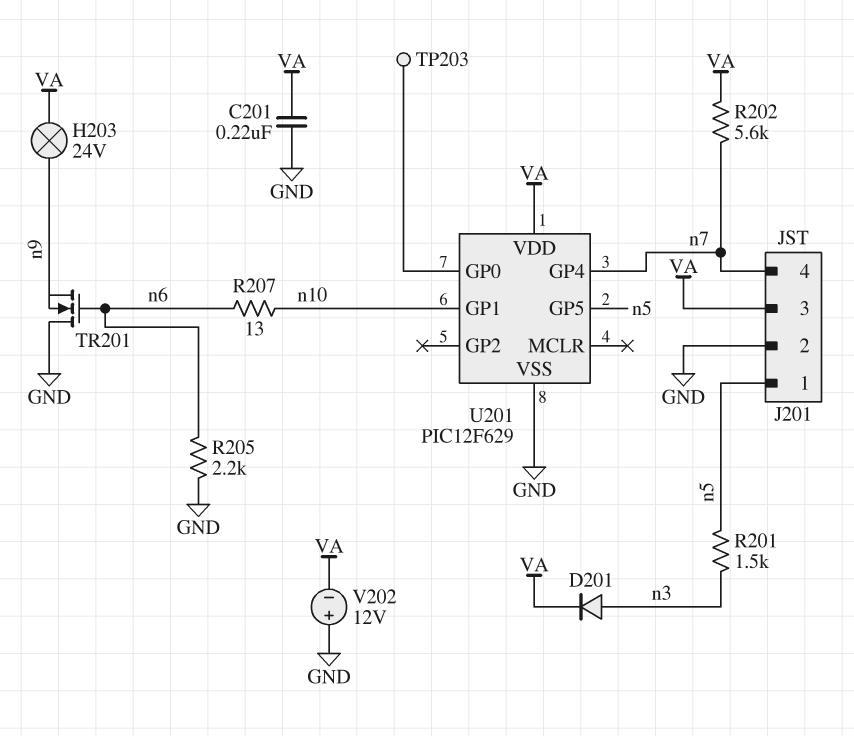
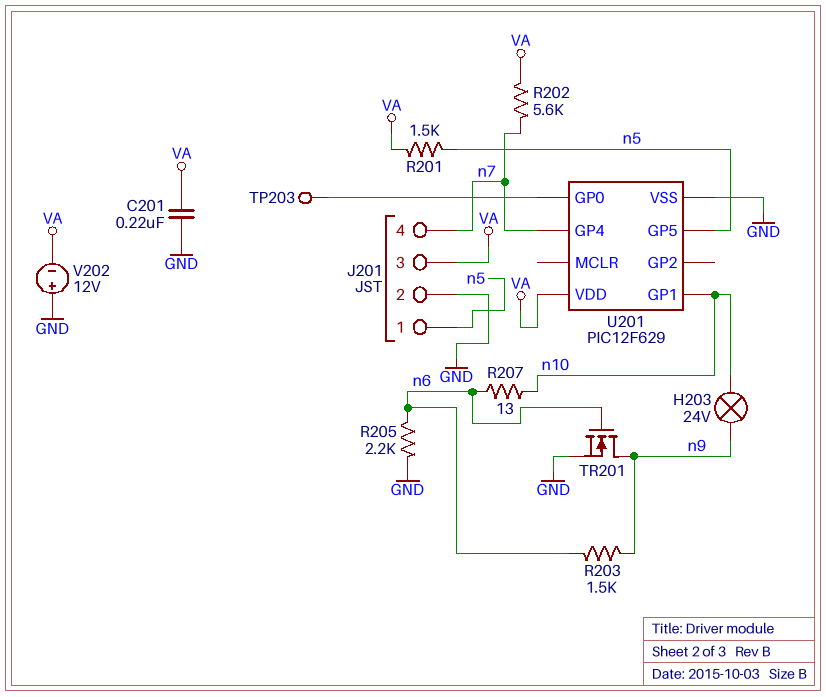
D201: diode (A n3, K VA) -> none
H203: lamp 24V (VA, n9) -> lamp 24V (n9, n10)
R201: 1.5k (n3, n5) -> 1.5k (VA, n5)
R203: none -> 1.5k (n6, n9)
TR201: NMOS (G n6, D GND, S n9) -> NMOS (G n6, D n9, S GND)

